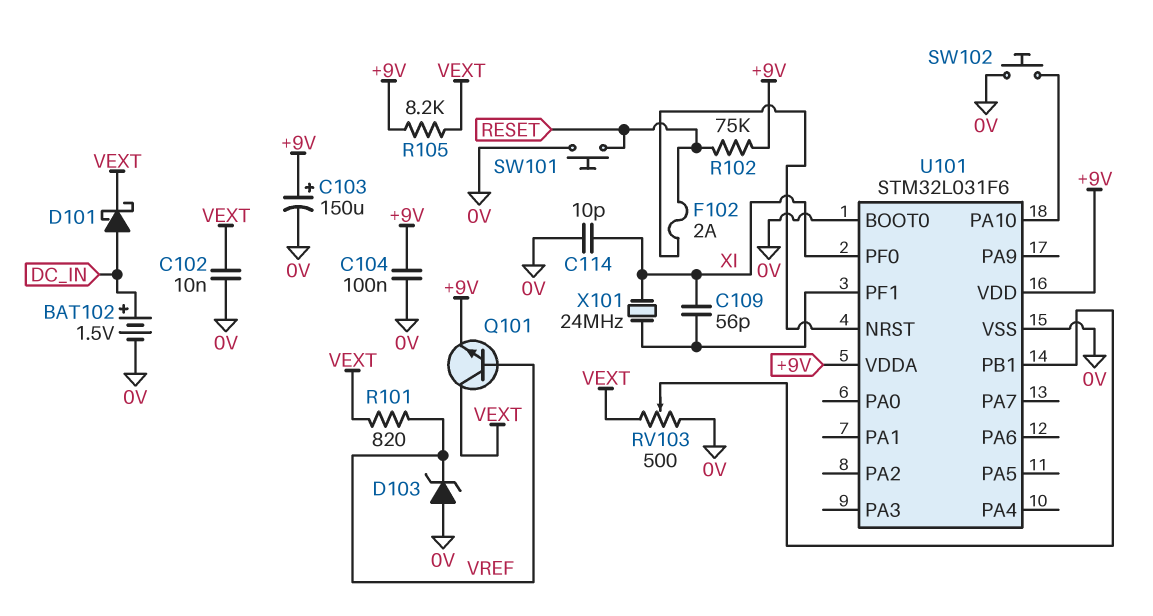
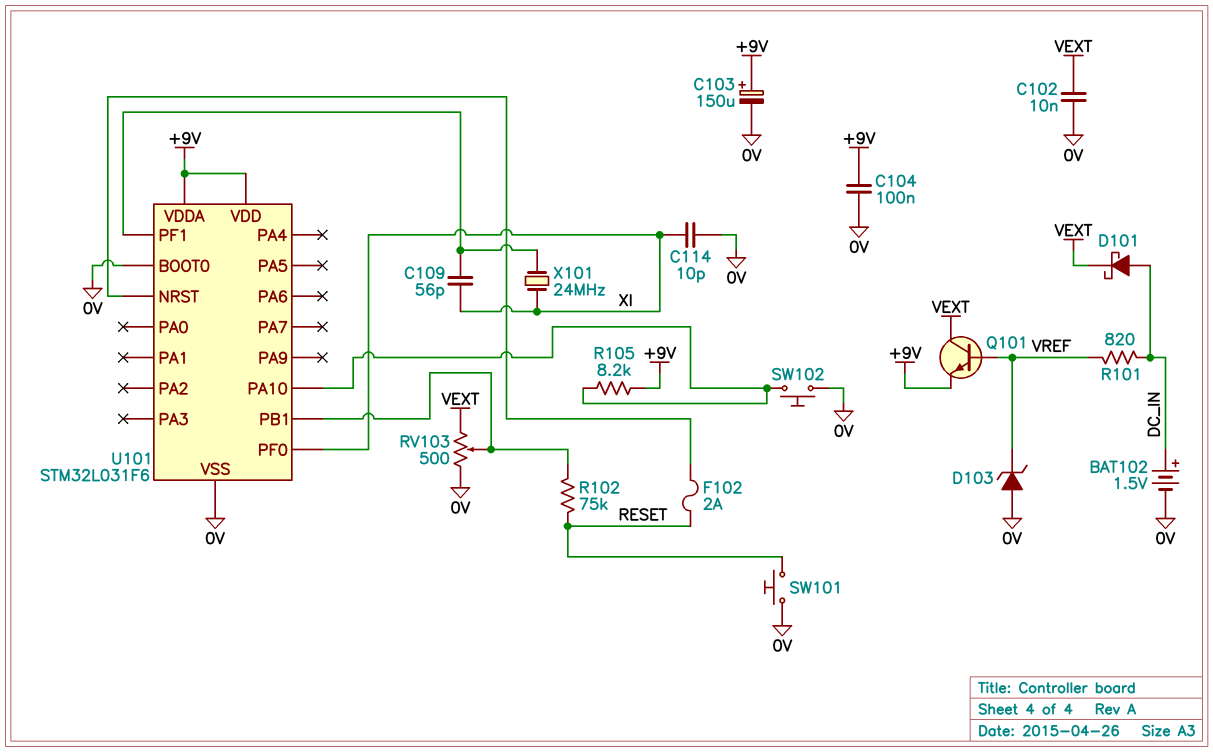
R101: 820 (VEXT, VREF) -> 820 (DC_IN, VREF)
R102: 75k (+9V, RESET) -> 75k (RESET, U101/PB1)
R105: 8.2k (+9V, VEXT) -> 8.2k (+9V, U101/PA10)

